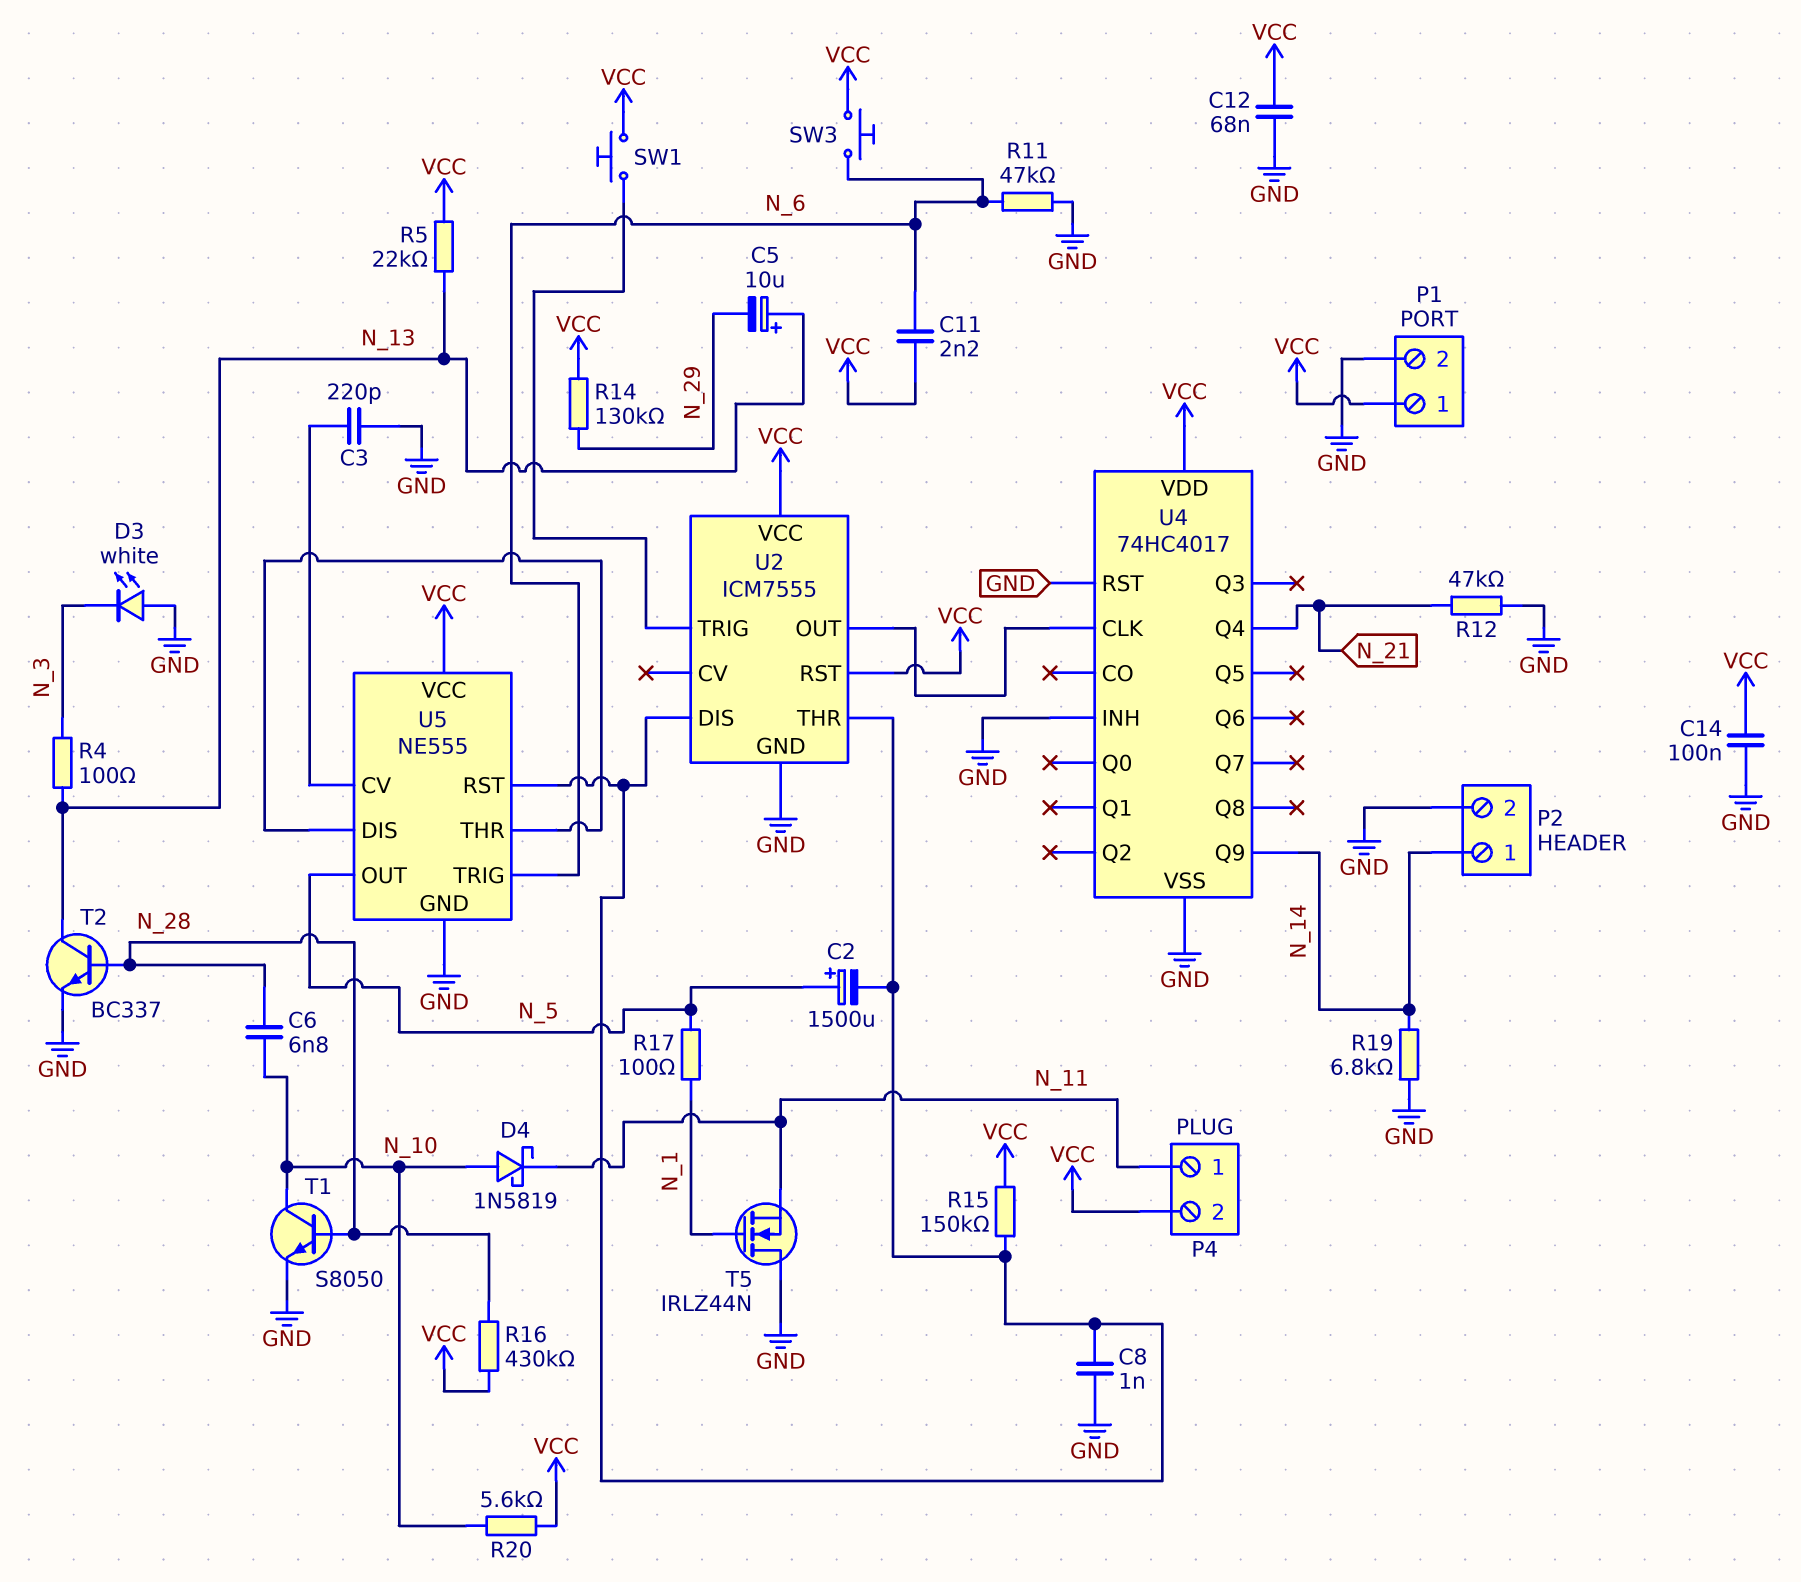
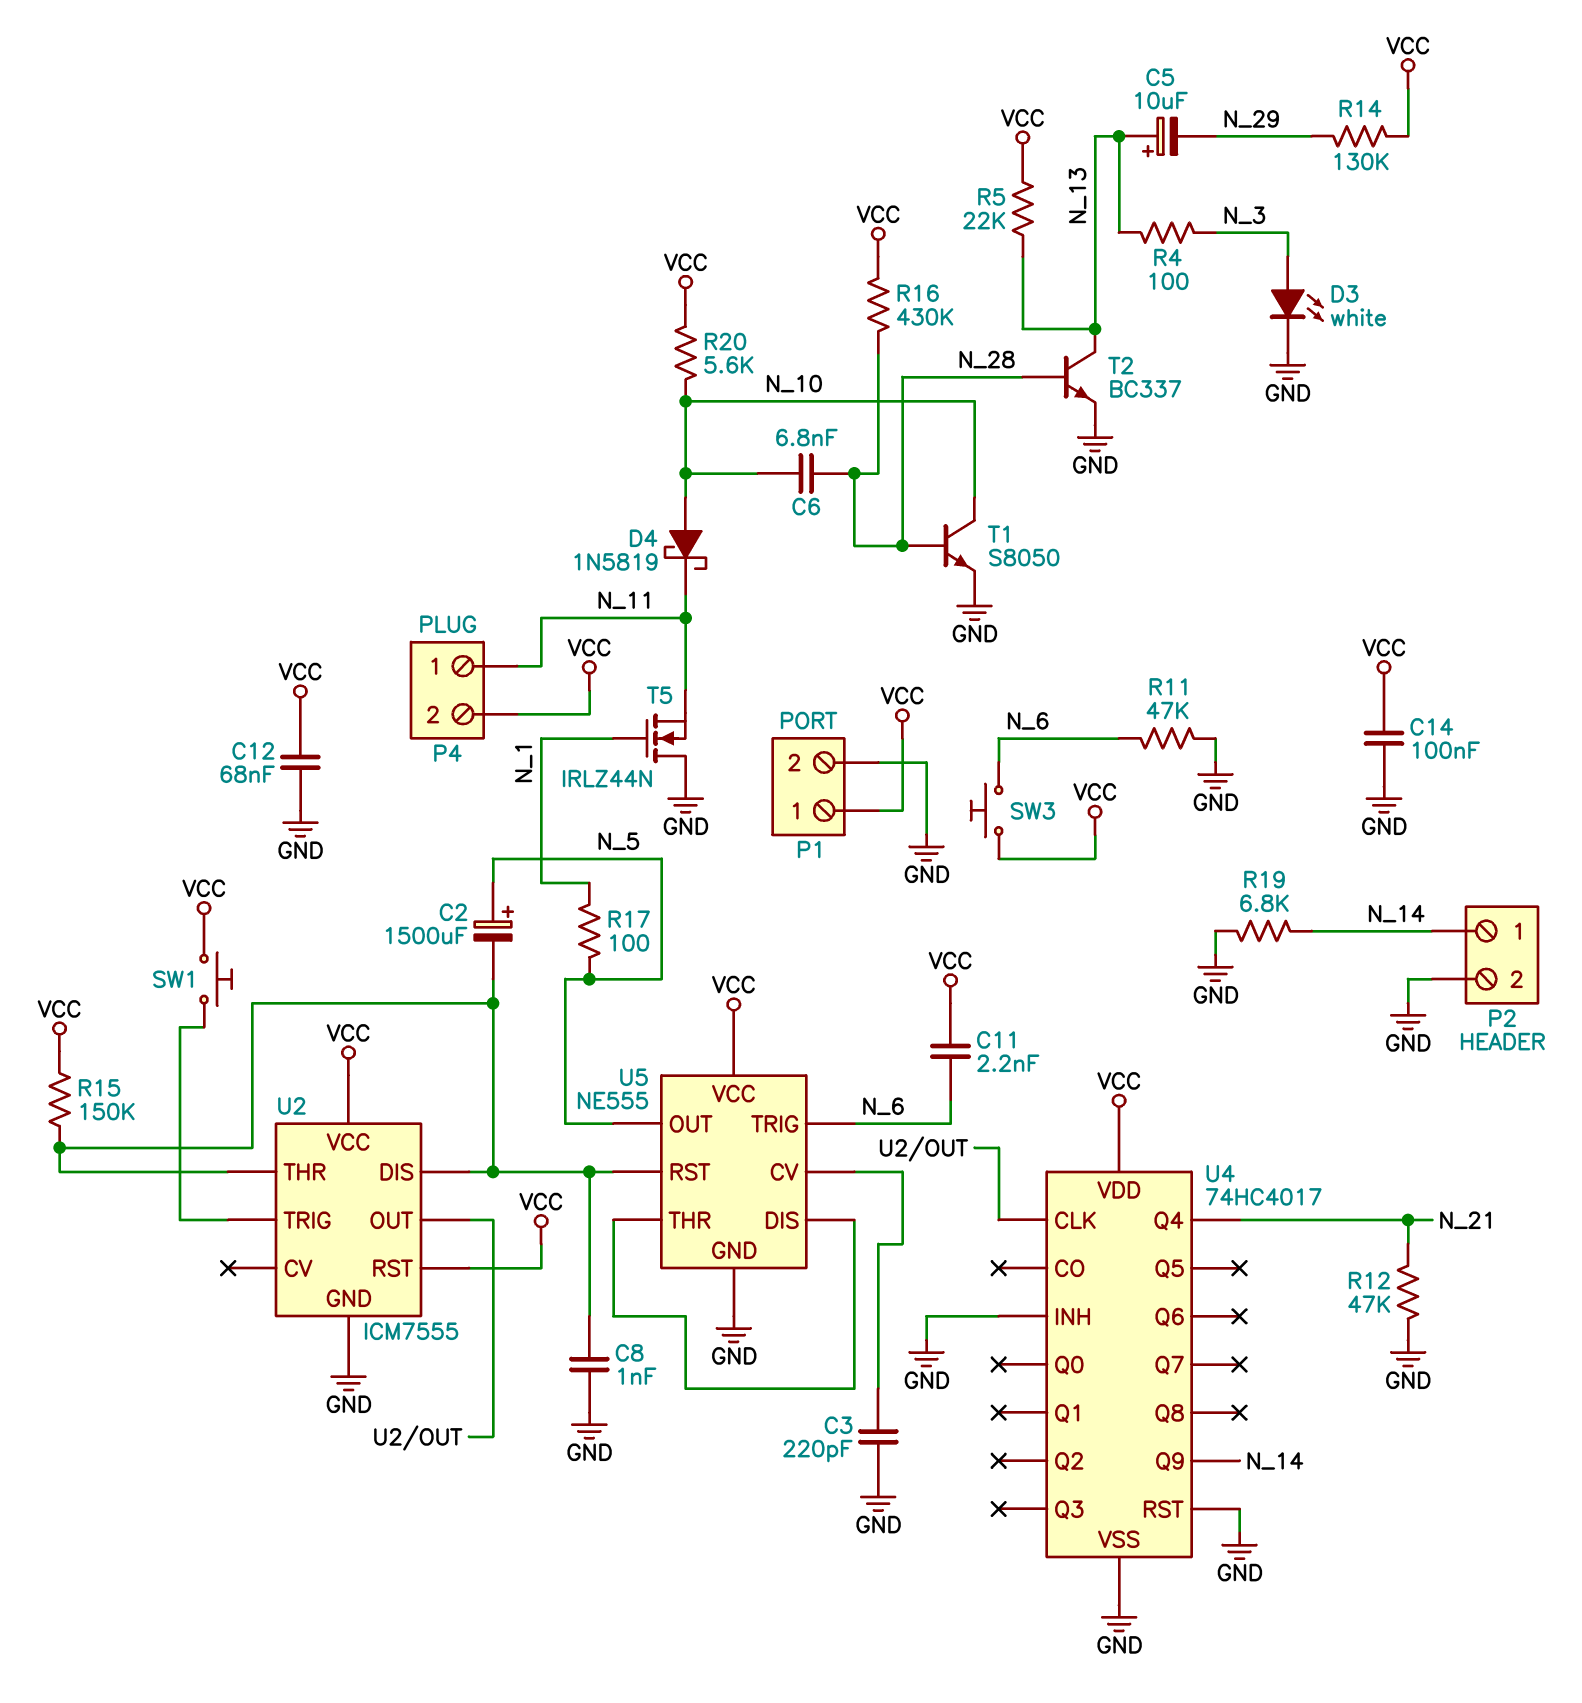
D3: LED white (A GND, K N_3) -> LED white (A N_3, K GND)

